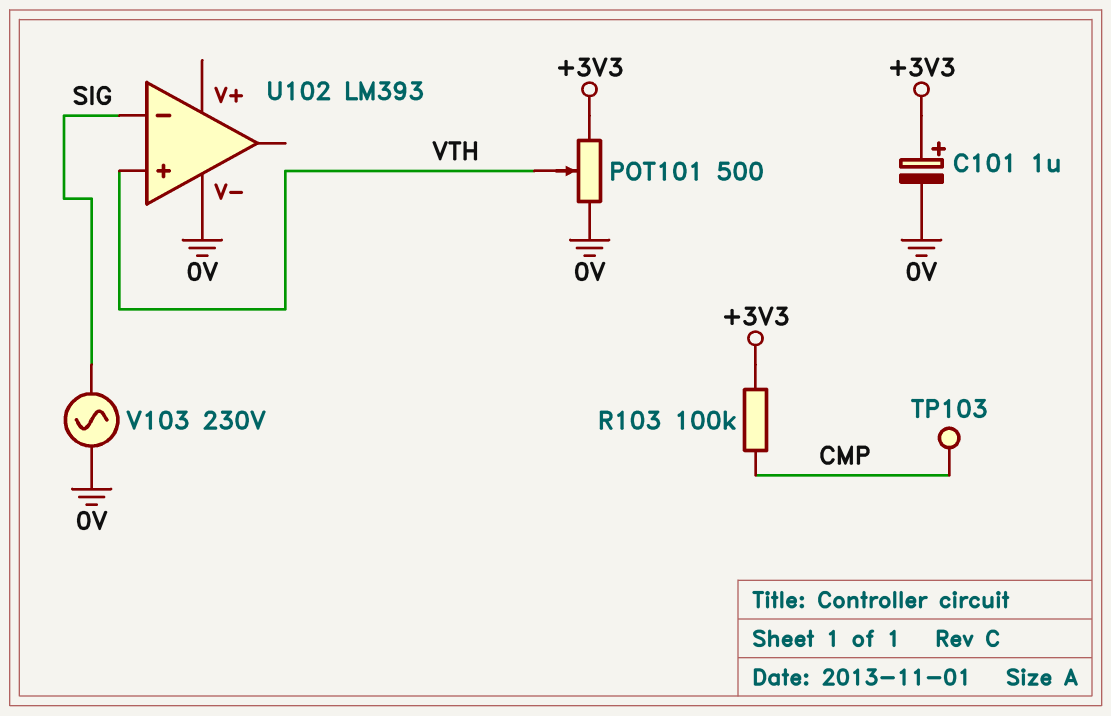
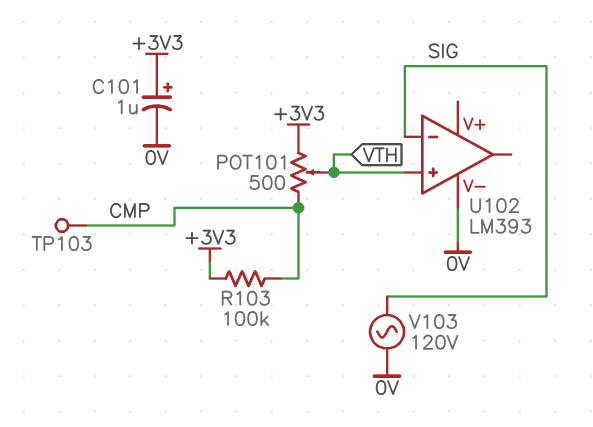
POT101: 500 (+3V3, 0V, wiper VTH) -> 500 (+3V3, CMP, wiper VTH)
V103: AC 230V (0V, SIG) -> AC 120V (0V, SIG)

